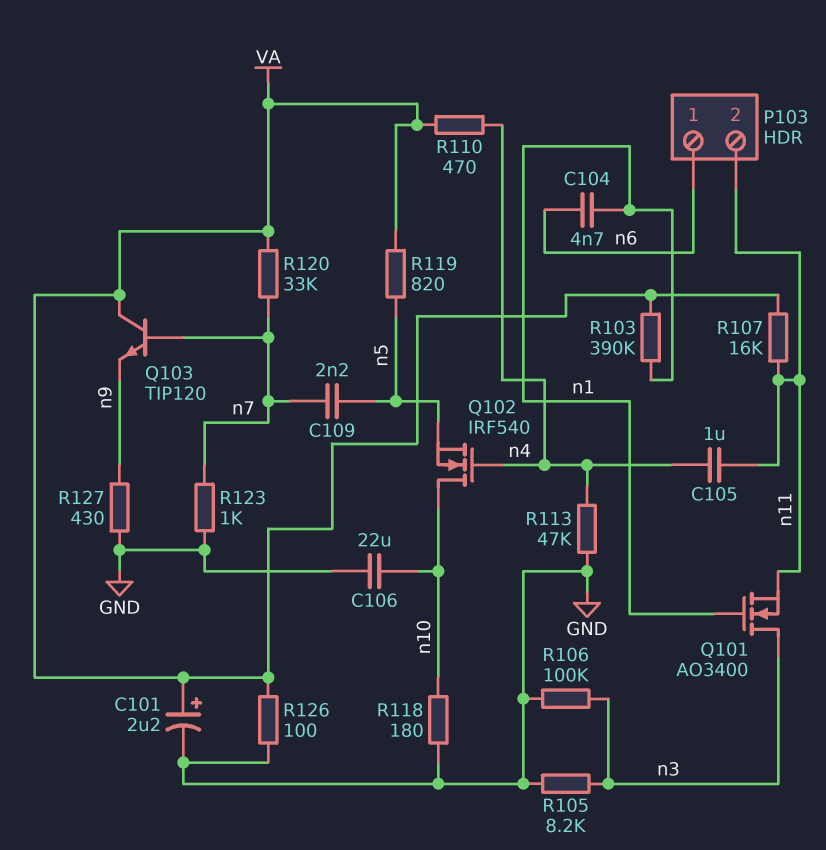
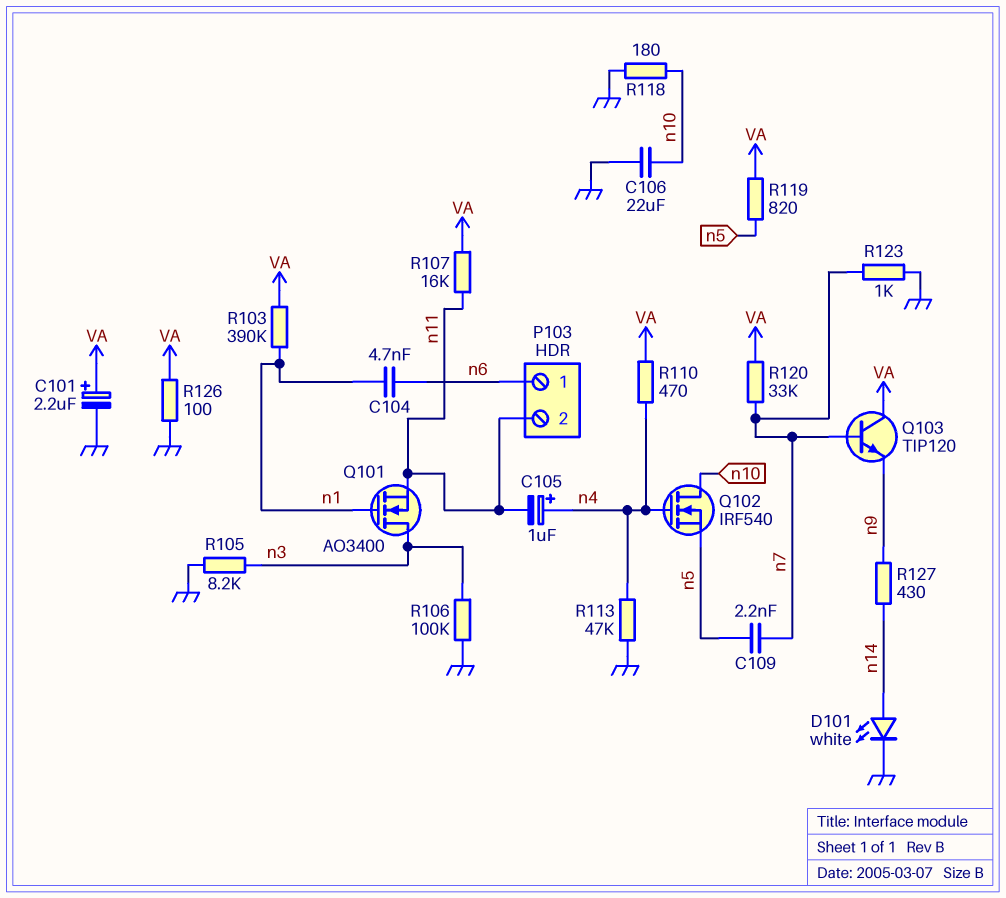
C105: 1uF (n4, n11) -> 1uF (plus n4, minus n11)
D101: none -> LED white (A n14, K GND)
R127: 430 (GND, n9) -> 430 (n9, n14)

